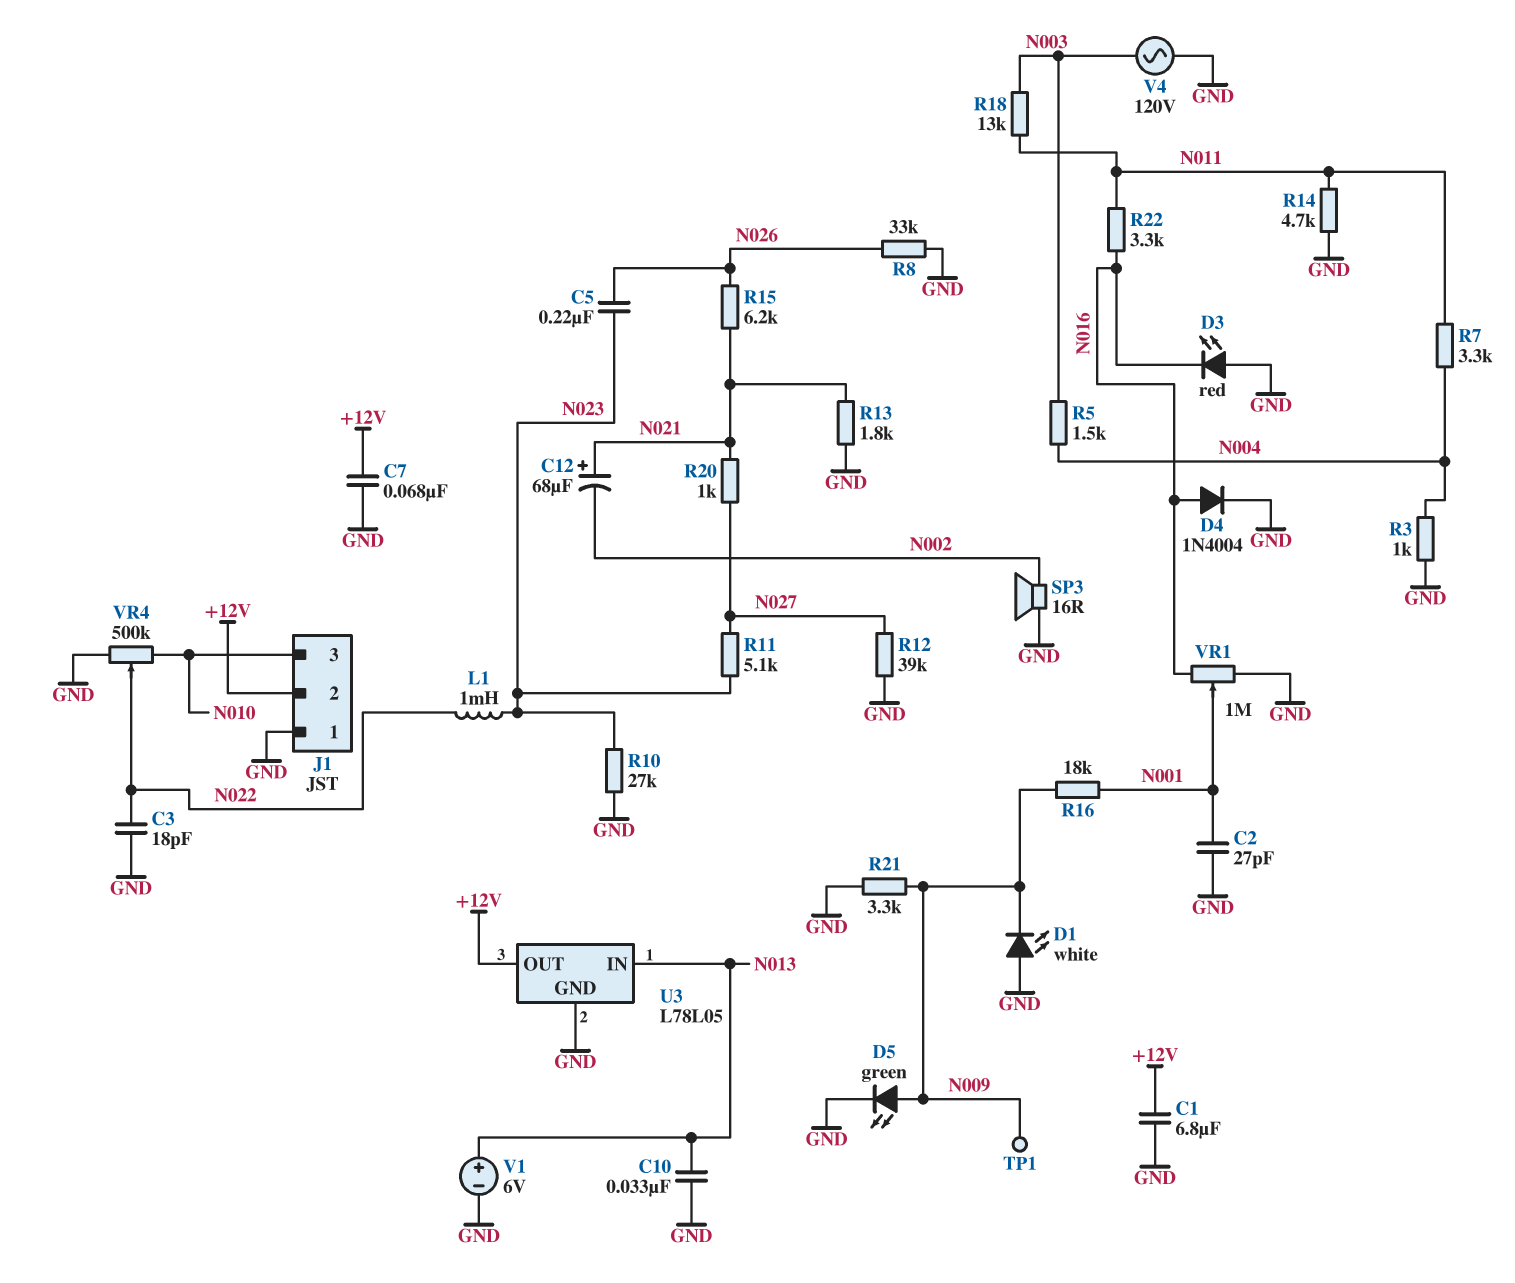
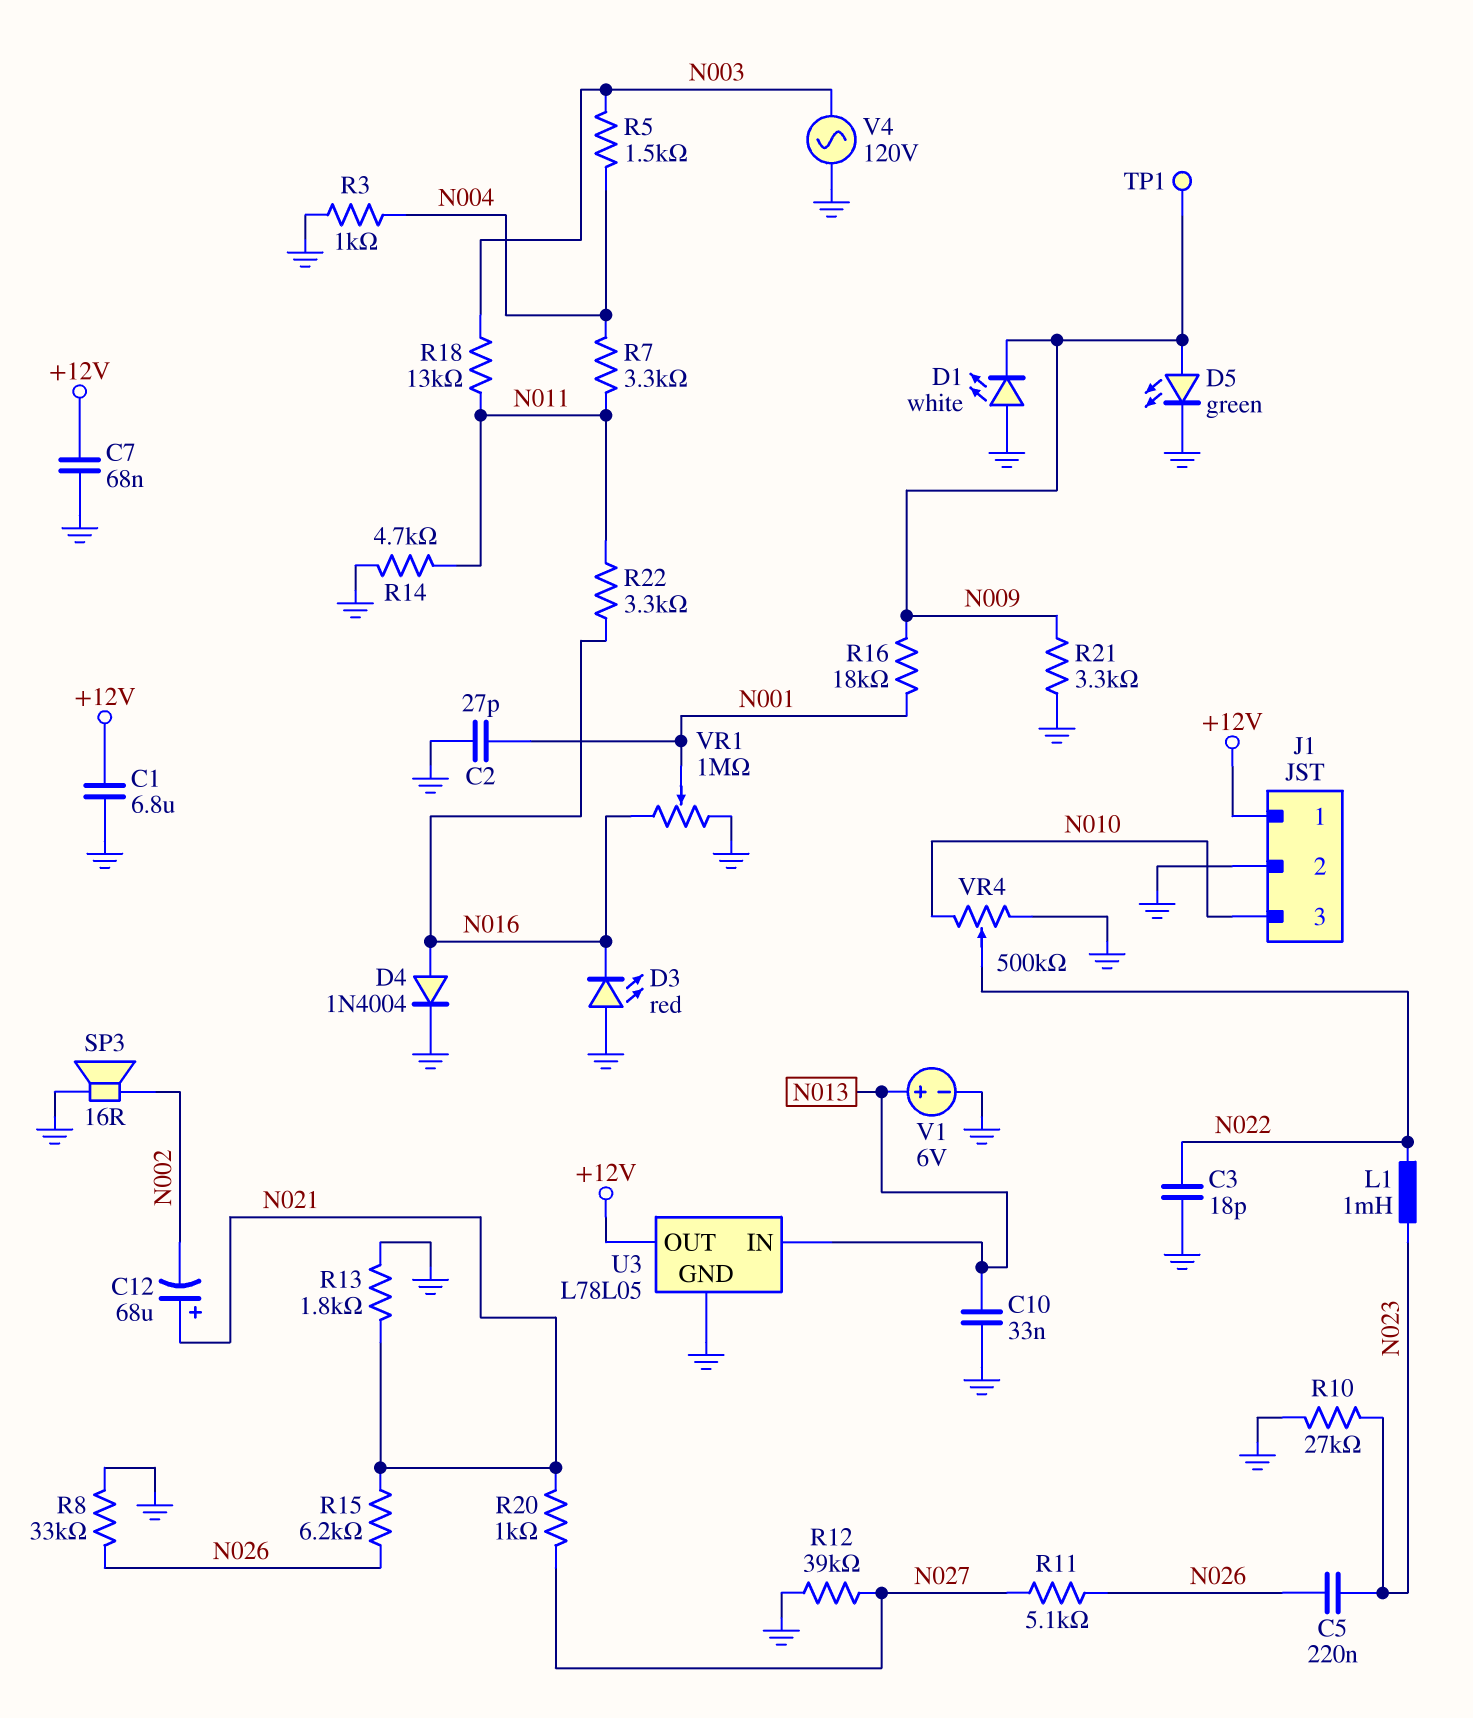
J1 pin 1: GND -> +12V
J1 pin 2: +12V -> GND
R11: 5.1k (N023, N027) -> 5.1k (N026, N027)

